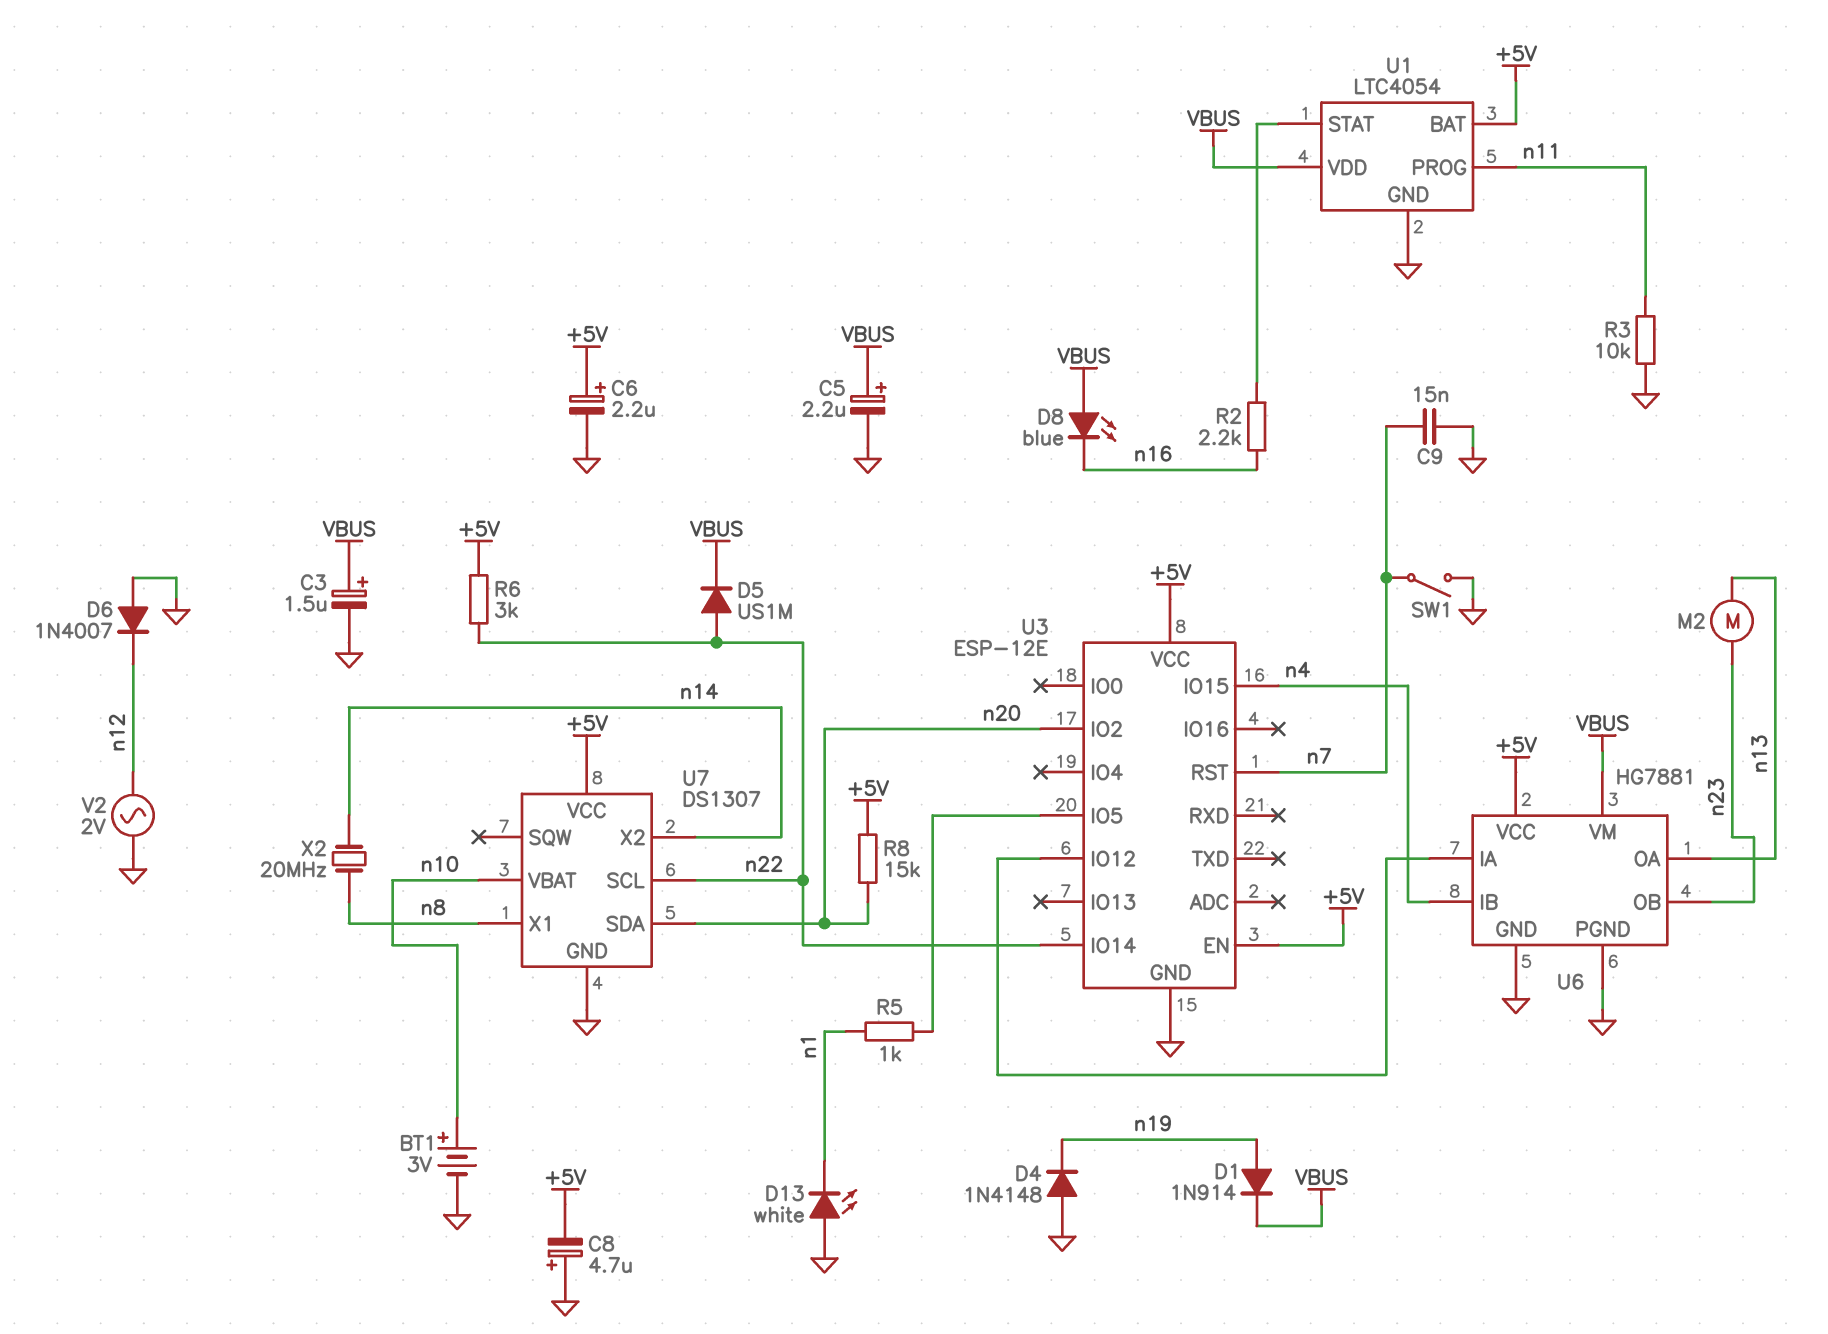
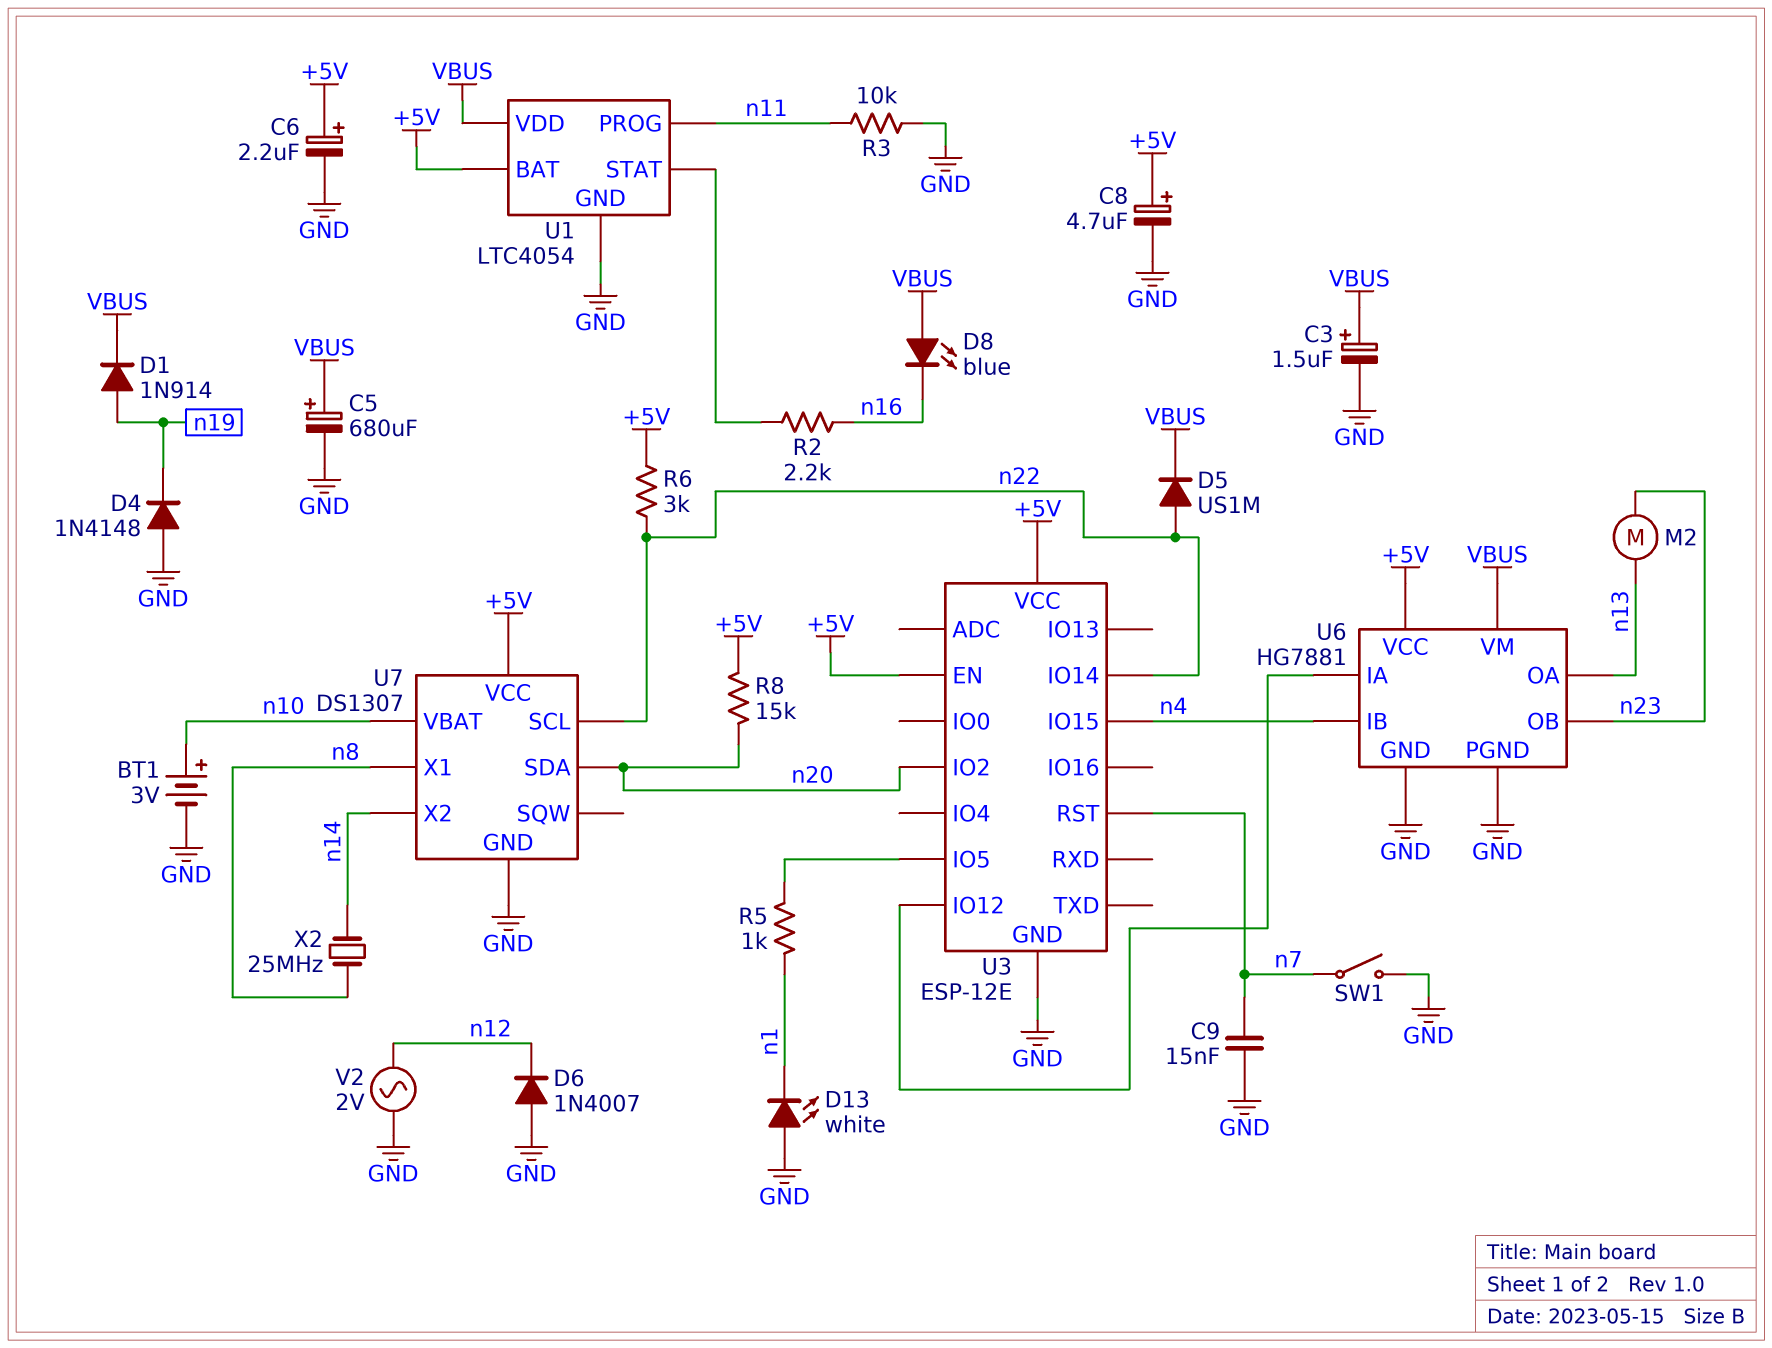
C5: 2.2uF (plus VBUS, minus GND) -> 680uF (plus VBUS, minus GND)
C8: 4.7uF (plus GND, minus +5V) -> 4.7uF (plus +5V, minus GND)
X2: 20MHz (n8, n14) -> 25MHz (n8, n14)

